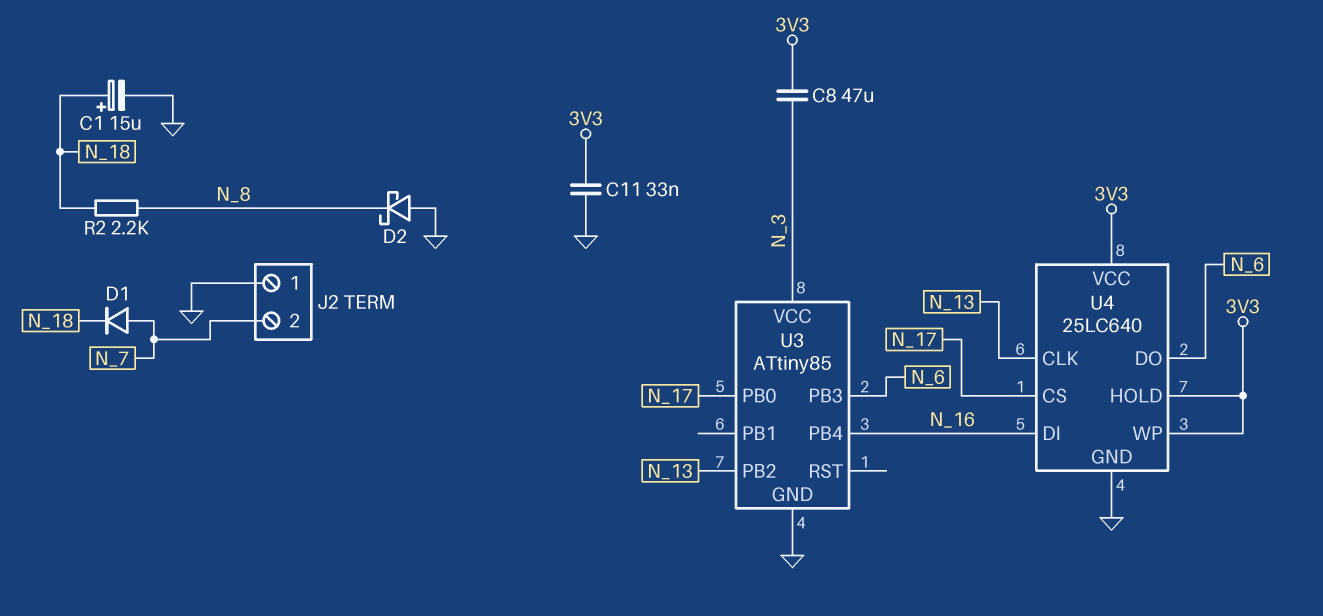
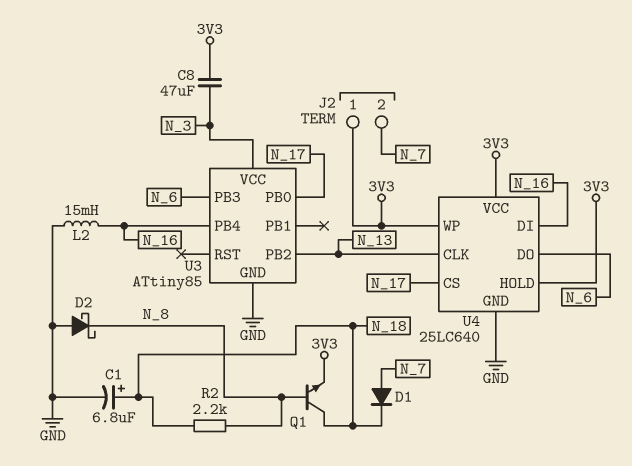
C1: 15uF (plus N_18, minus GND) -> 6.8uF (plus N_18, minus GND)
C11: 33nF (3V3, GND) -> none
J2 pin 1: GND -> 3V3
L2: none -> 15mH (GND, N_16)
Q1: none -> NPN (B N_8, C N_18, E 3V3)

